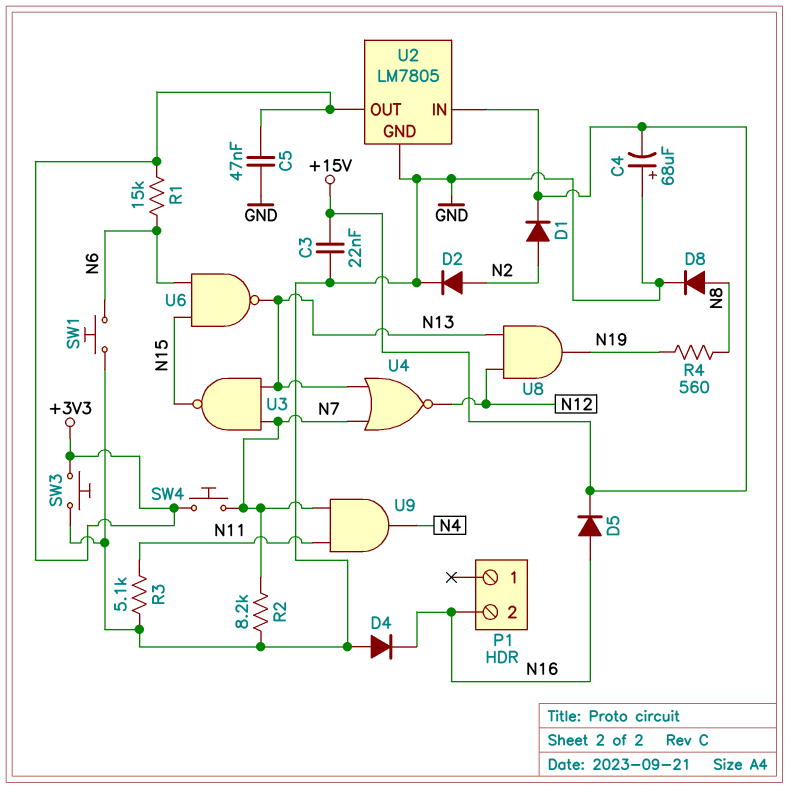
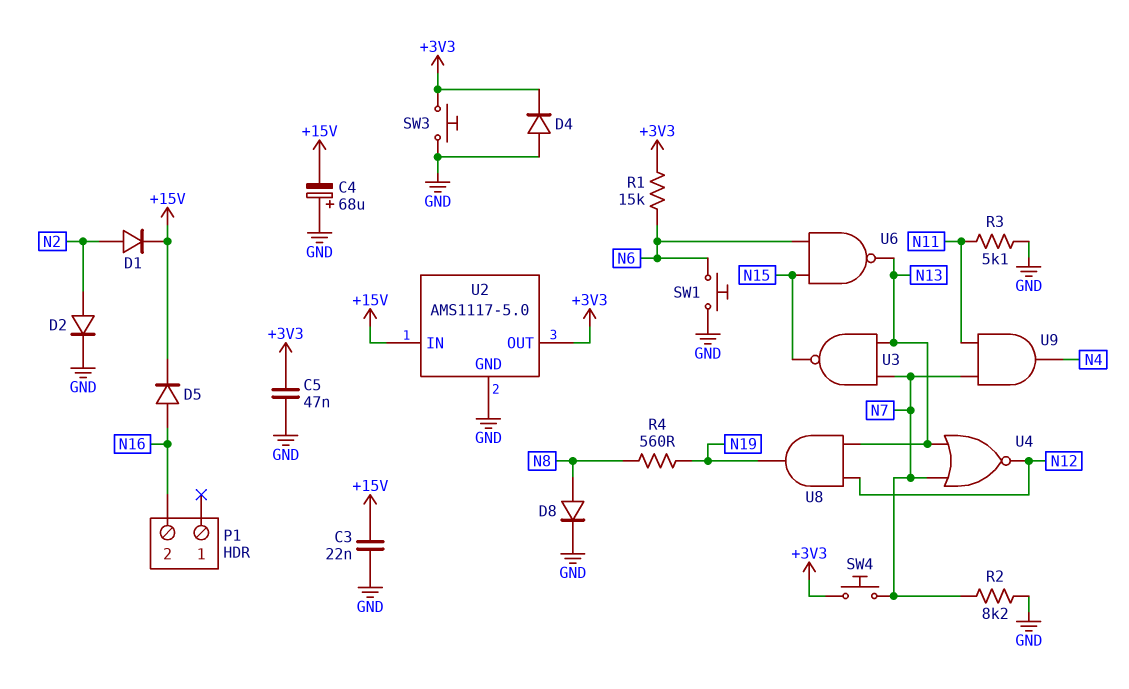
D4: diode (A GND, K N16) -> diode (A GND, K +3V3)
U2: LM7805 -> AMS1117-5.0

